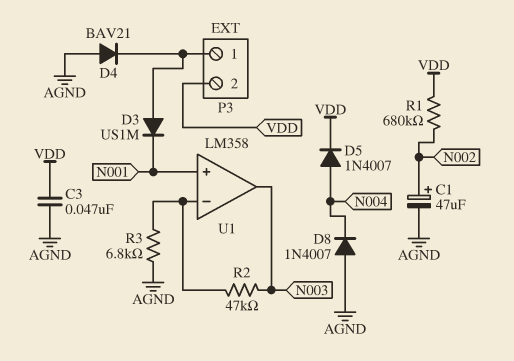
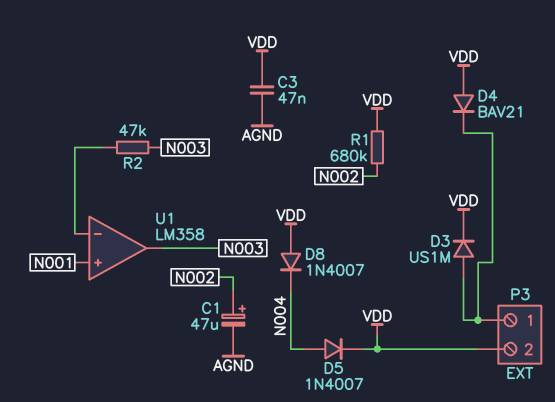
D3: diode US1M (A P3/1, K N001) -> diode US1M (A P3/1, K VDD)
D4: diode BAV21 (A AGND, K P3/1) -> diode BAV21 (A VDD, K P3/1)
D8: diode 1N4007 (A AGND, K N004) -> diode 1N4007 (A VDD, K N004)
R3: 6.8k (AGND, U1/in-) -> none

